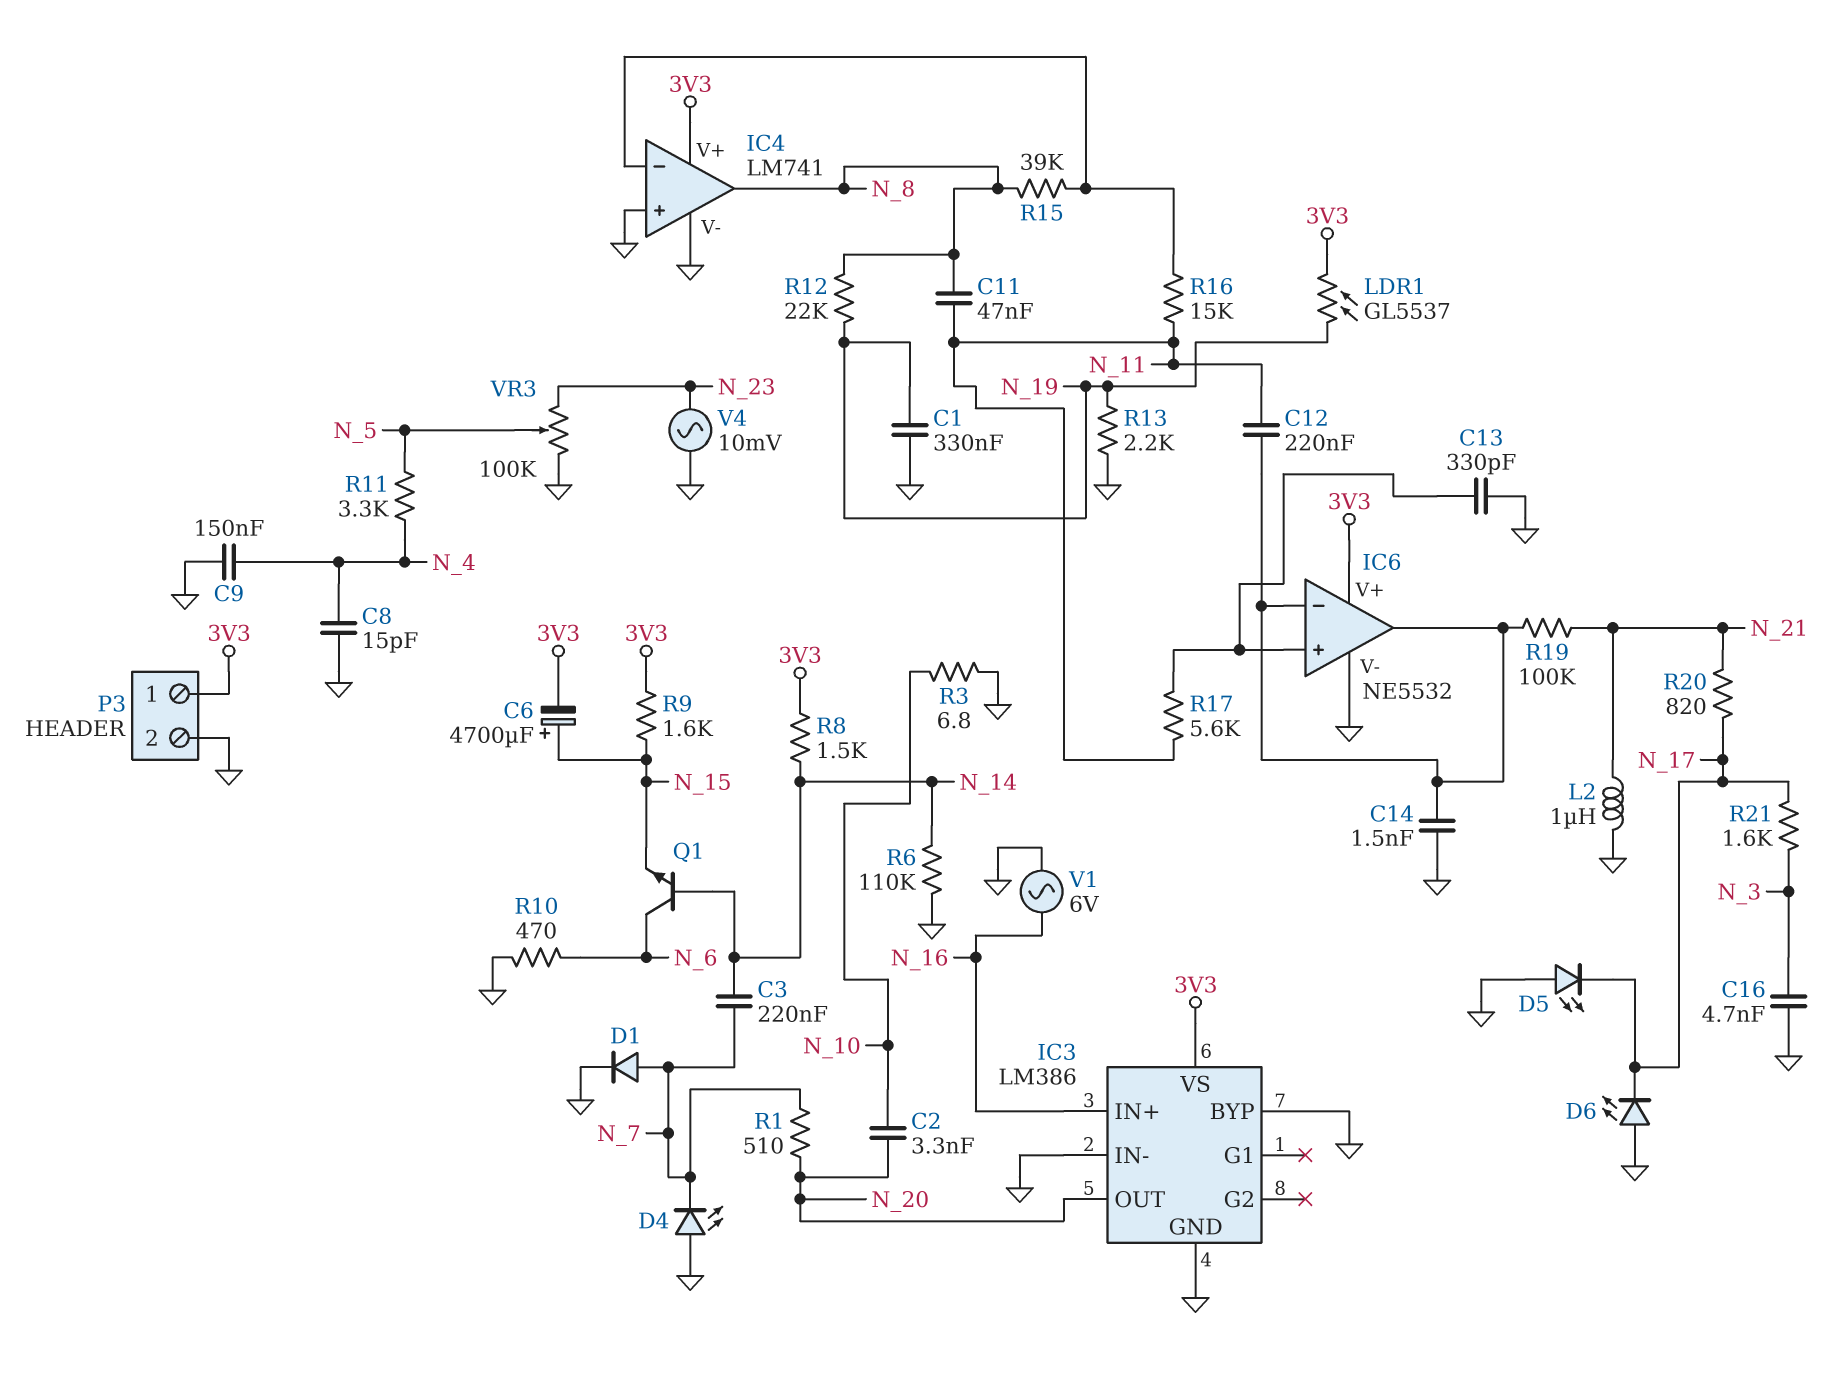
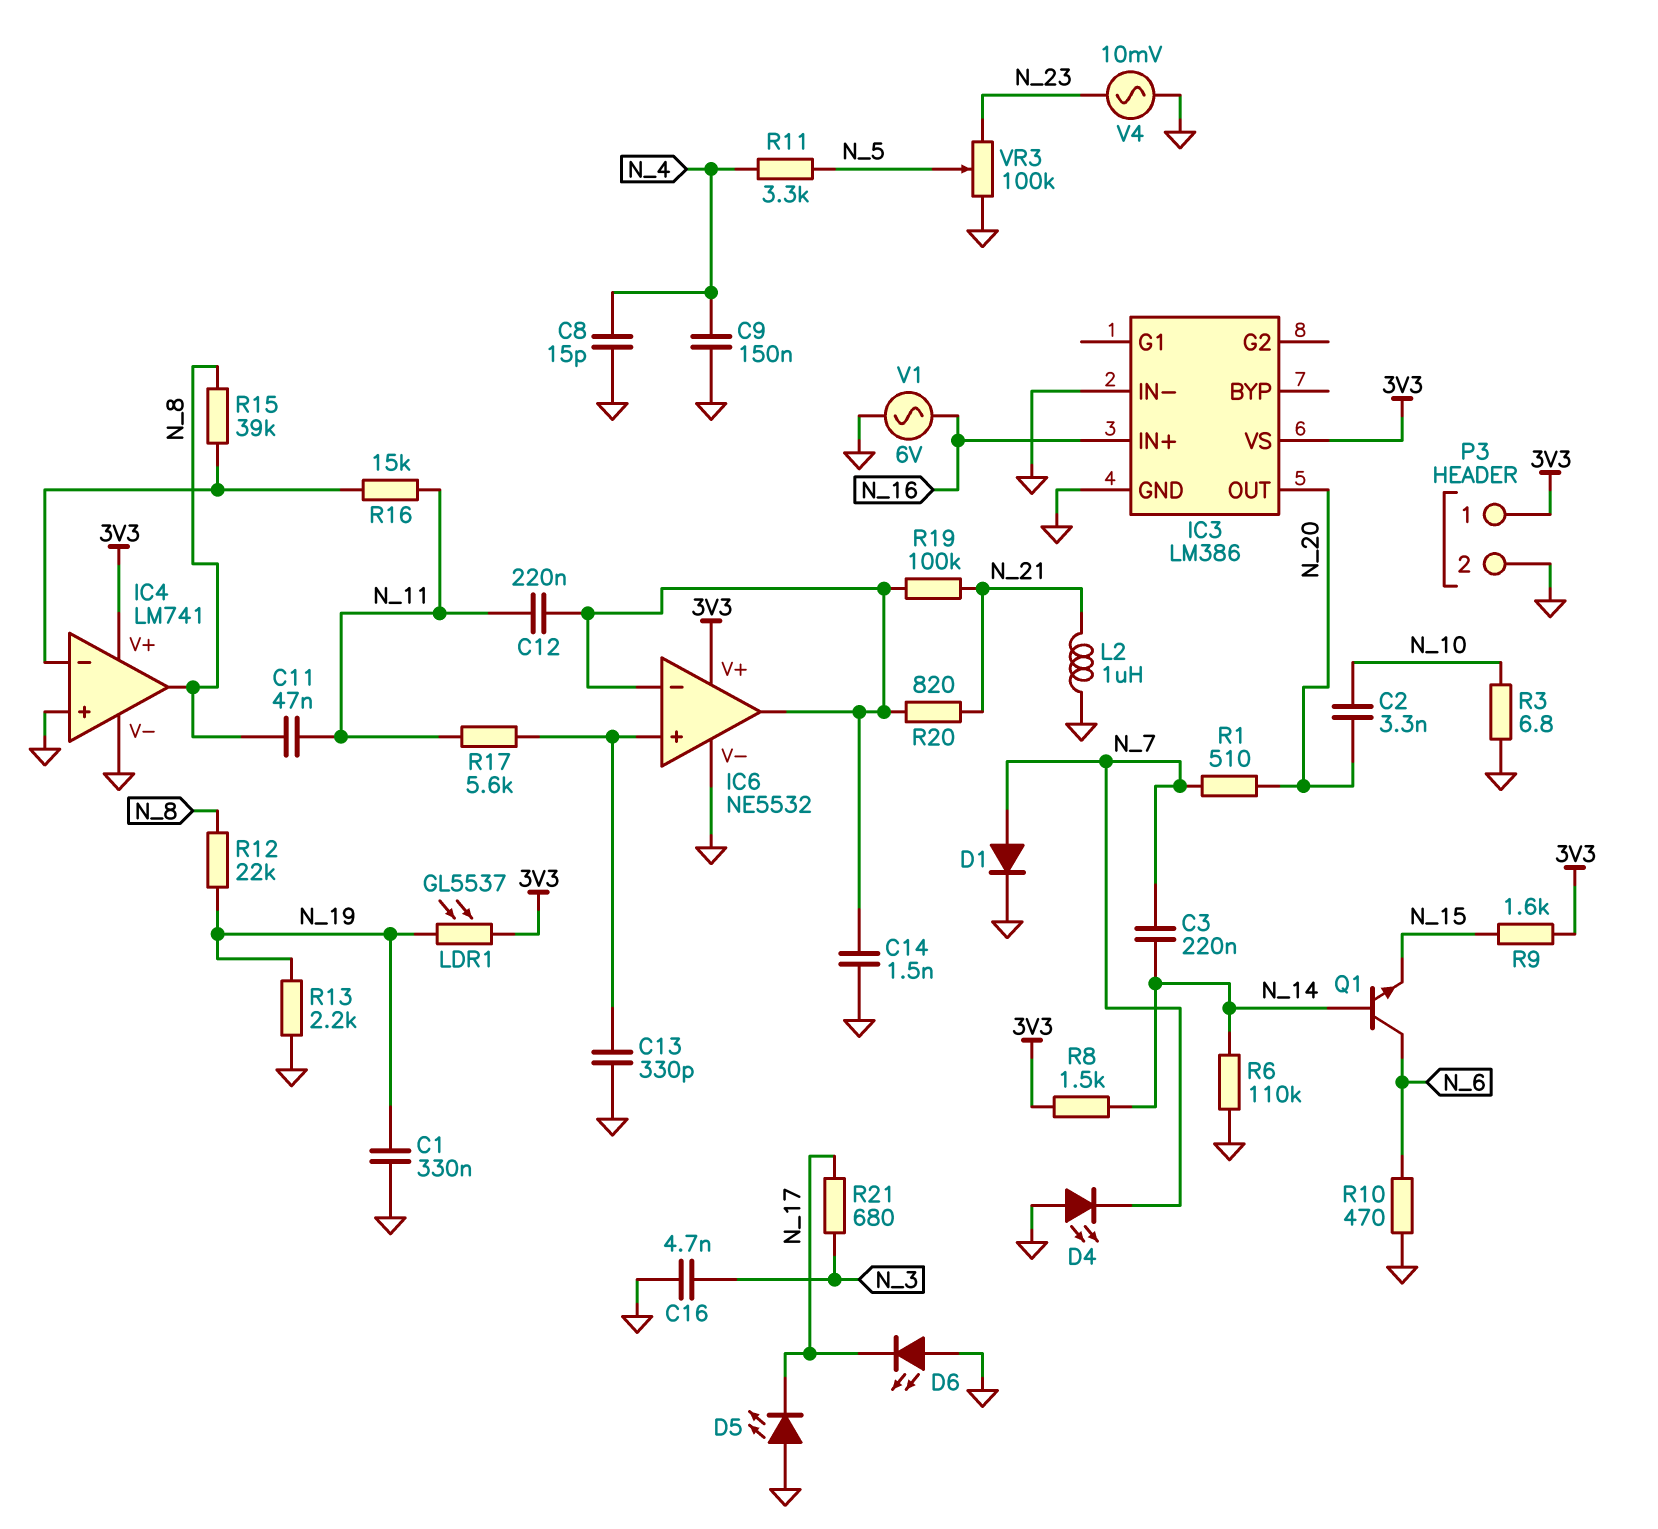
C6: 4700uF (plus N_15, minus 3V3) -> none
IC3 pin BYP: GND -> none
R20: 820 (N_17, N_21) -> 820 (IC6/in-, N_21)
R21: 1.6k (N_3, N_17) -> 680 (N_3, N_17)

